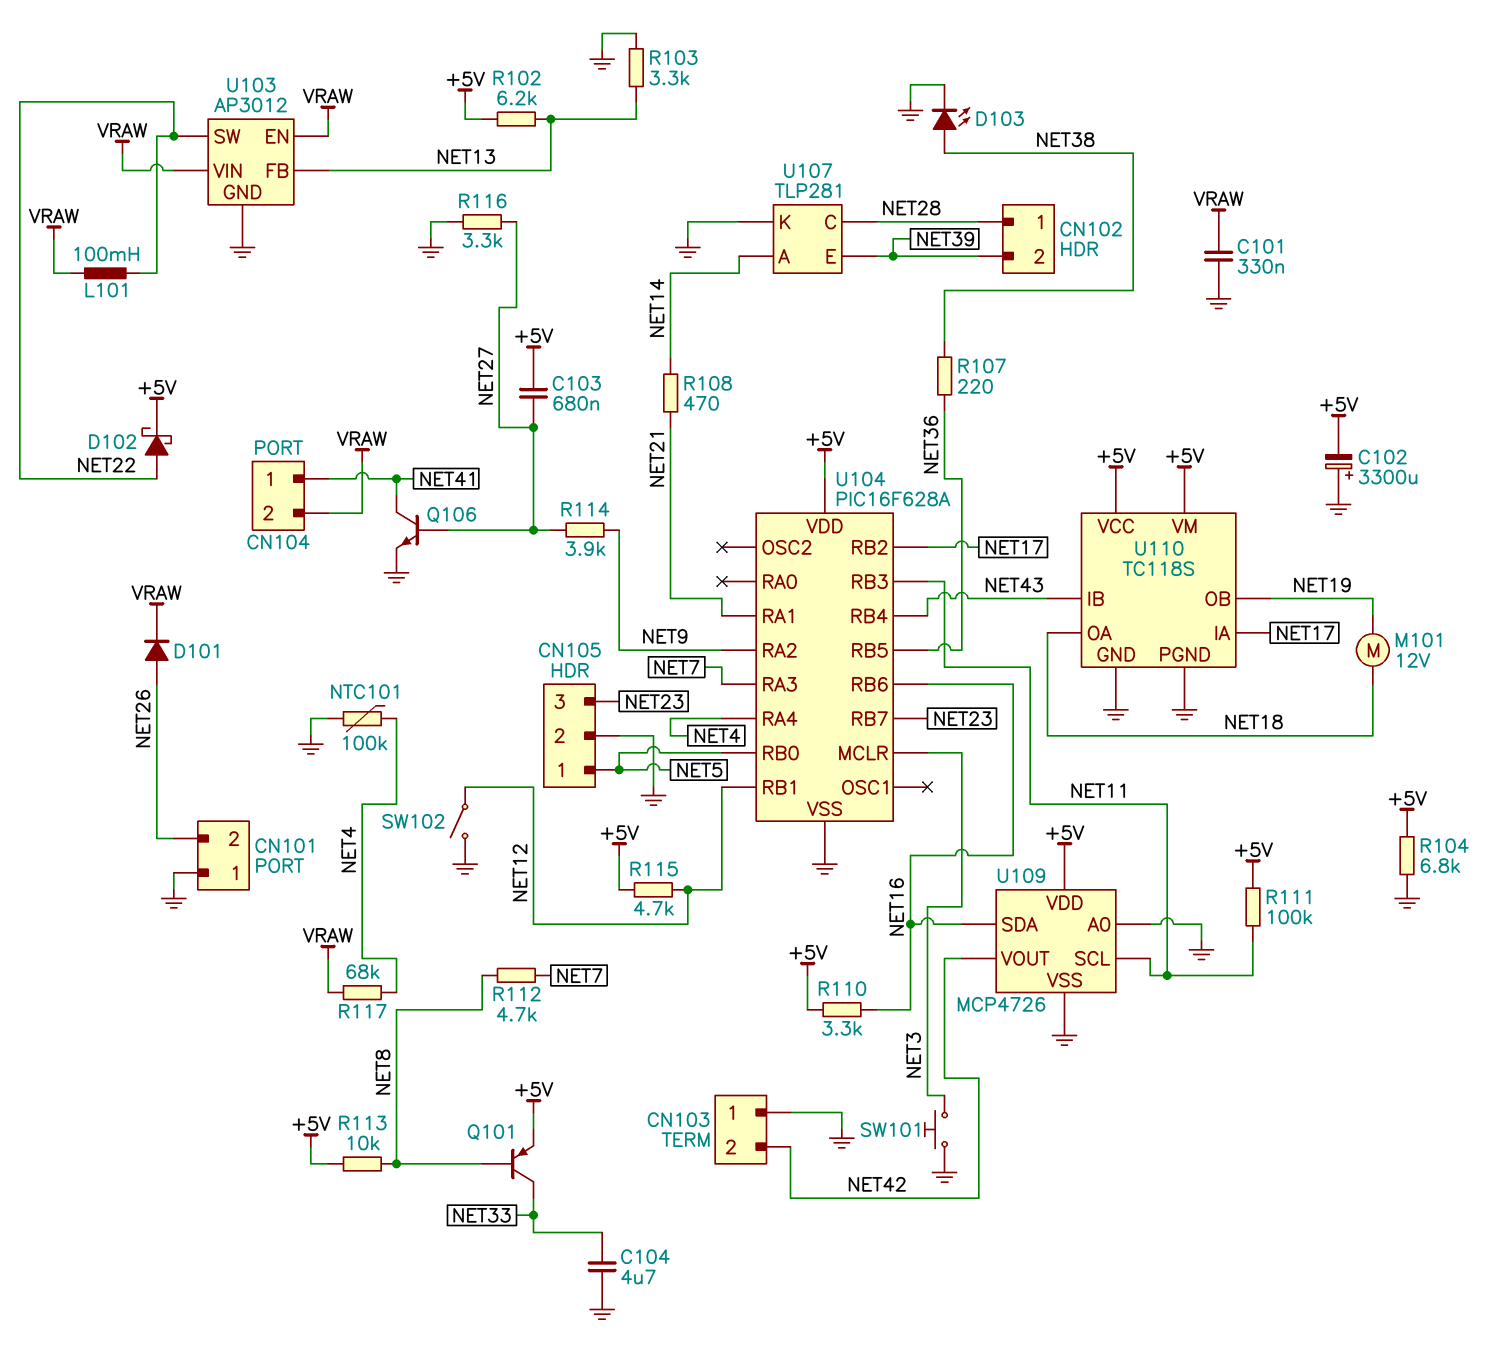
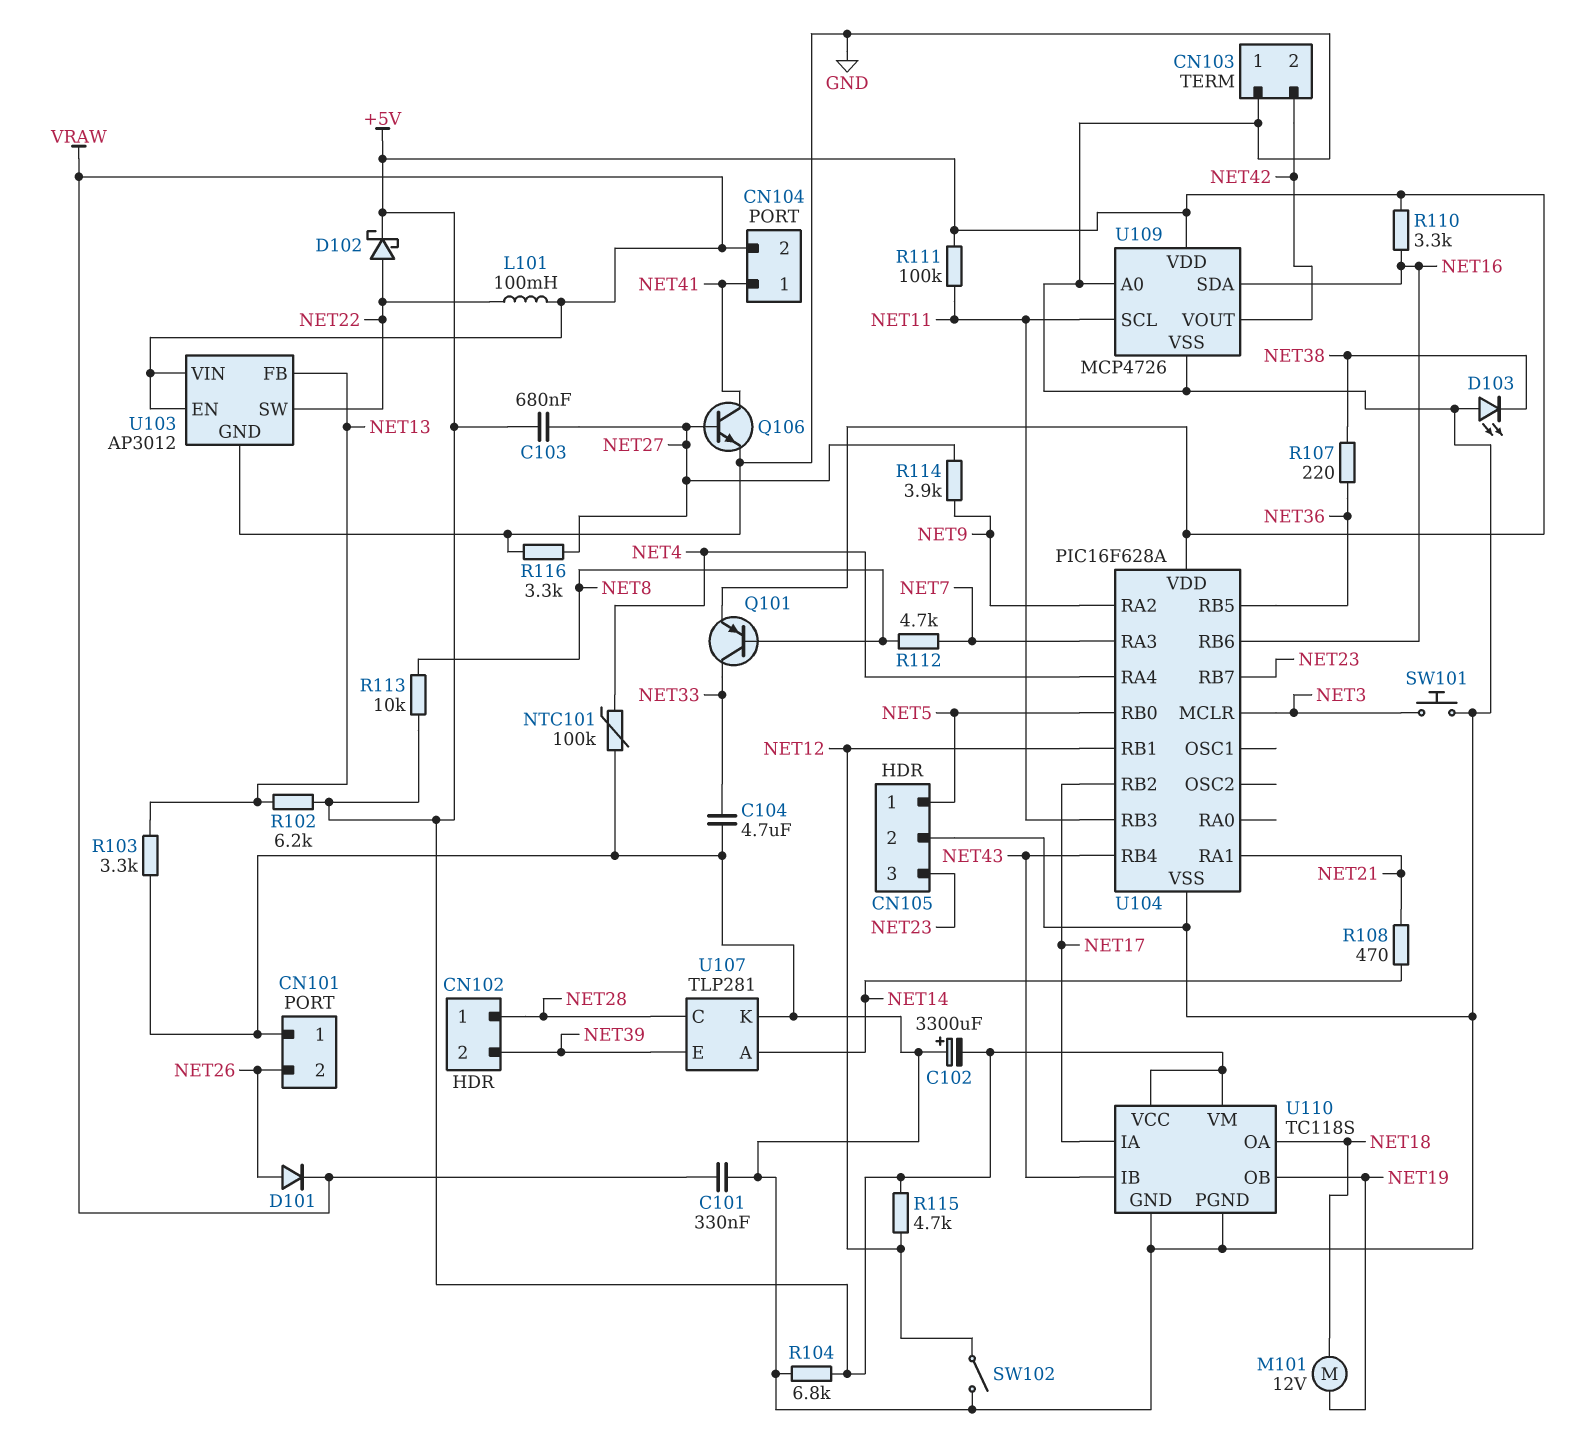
D103: LED (A NET38, K GND) -> LED (A GND, K NET38)
R117: 68k (NET4, VRAW) -> none

